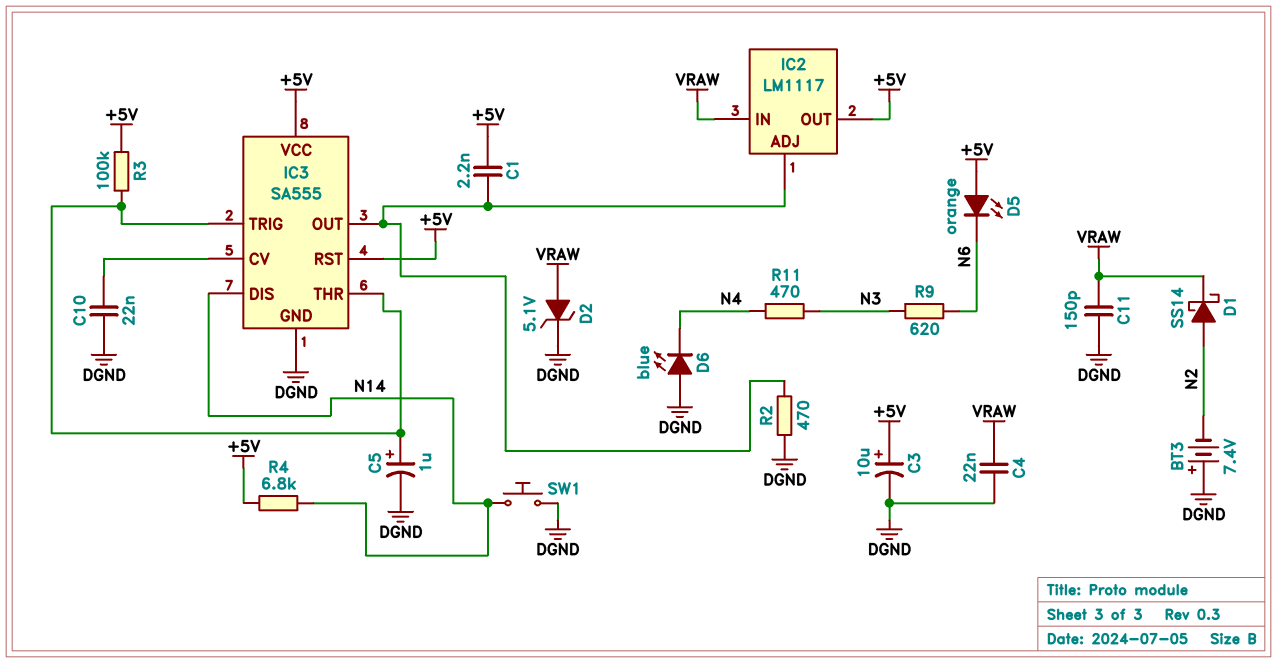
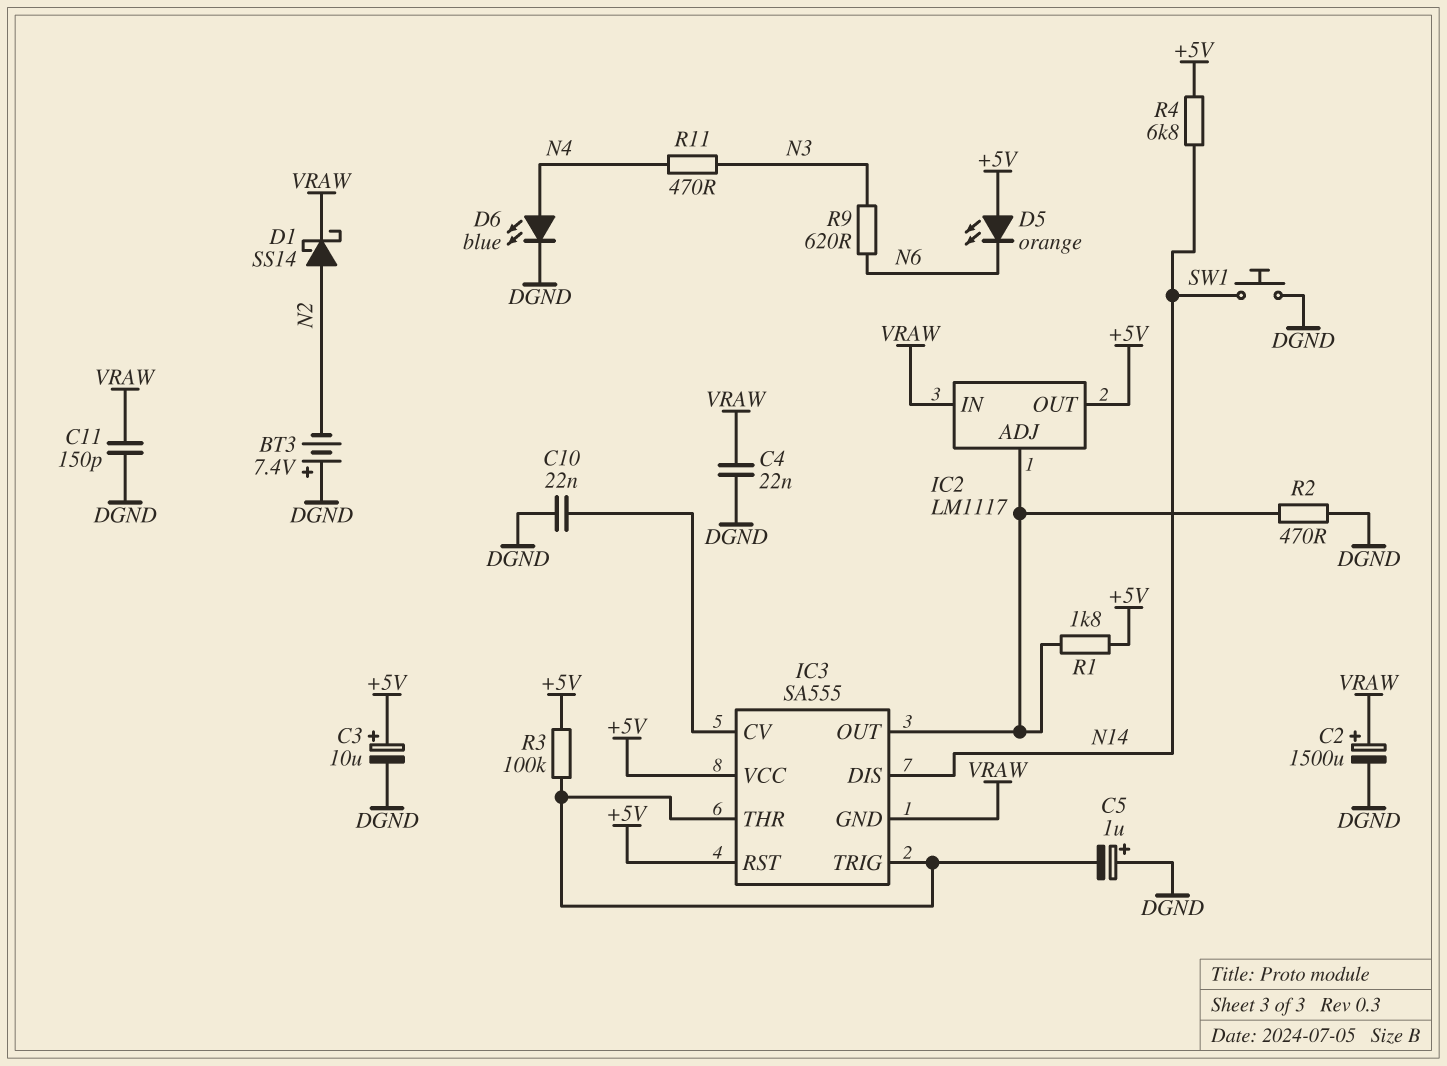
C1: 2.2nF (+5V, IC2/ADJ) -> none
C2: none -> 1500uF (plus VRAW, minus DGND)
C5: 1uF (plus IC3/THR, minus DGND) -> 1uF (plus DGND, minus IC3/THR)
D2: zener 5.1V (A VRAW, K DGND) -> none
D6: LED blue (A DGND, K N4) -> LED blue (A N4, K DGND)
IC3 pin GND: DGND -> VRAW
R1: none -> 1.8k (+5V, IC2/ADJ)

